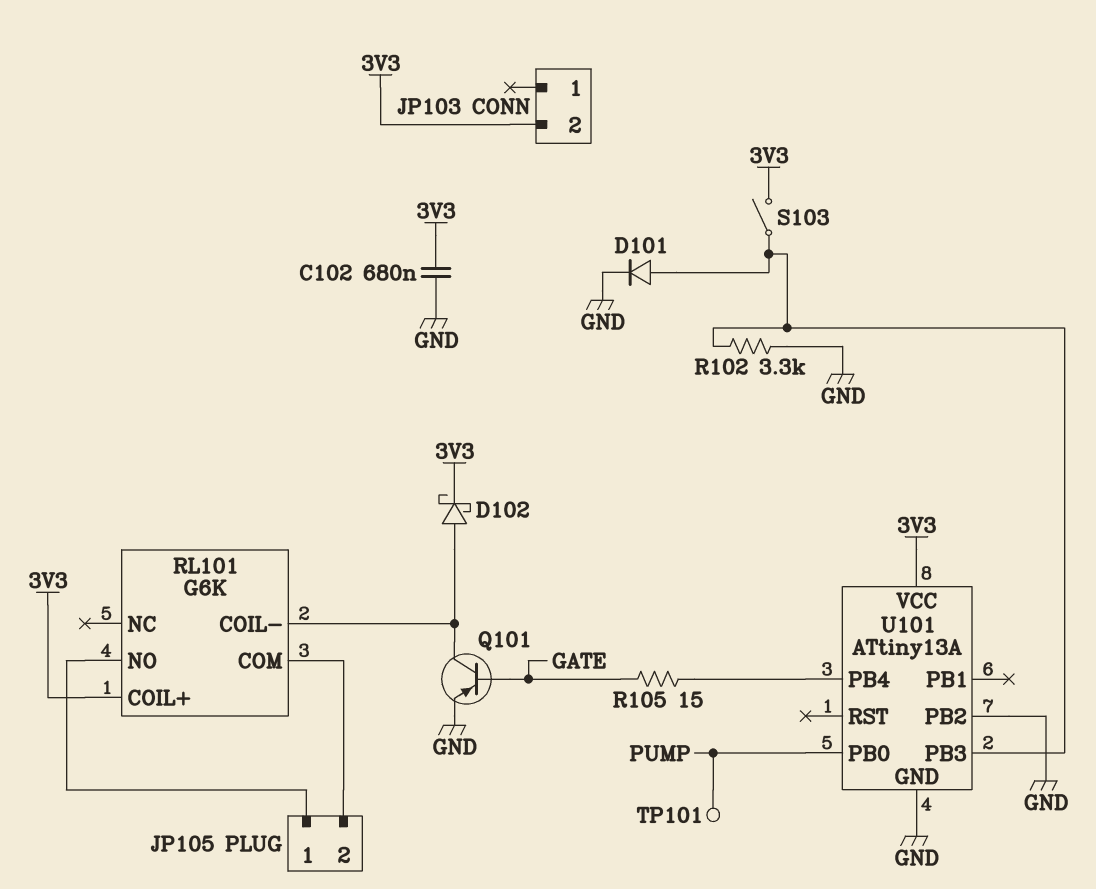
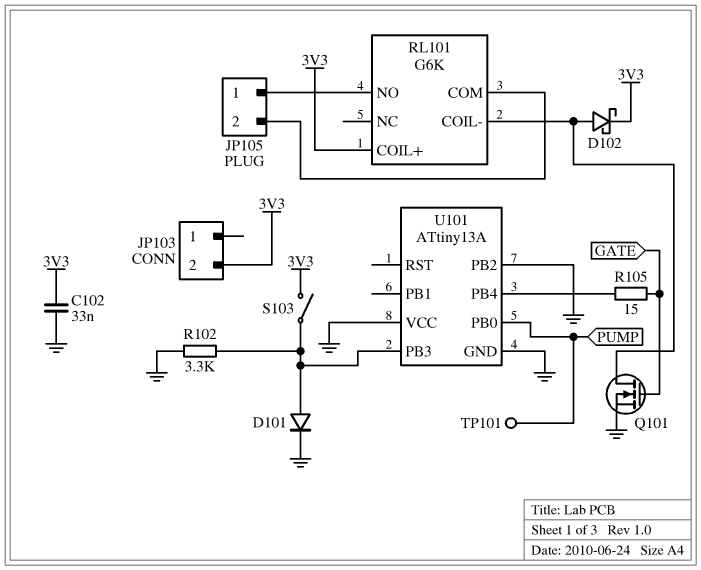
C102: 680nF (3V3, GND) -> 33nF (3V3, GND)
Q101: PNP (B GATE, C RL101/COIL-, E GND) -> NMOS (G GATE, D RL101/COIL-, S GND)
U101 pin VCC: 3V3 -> GND

